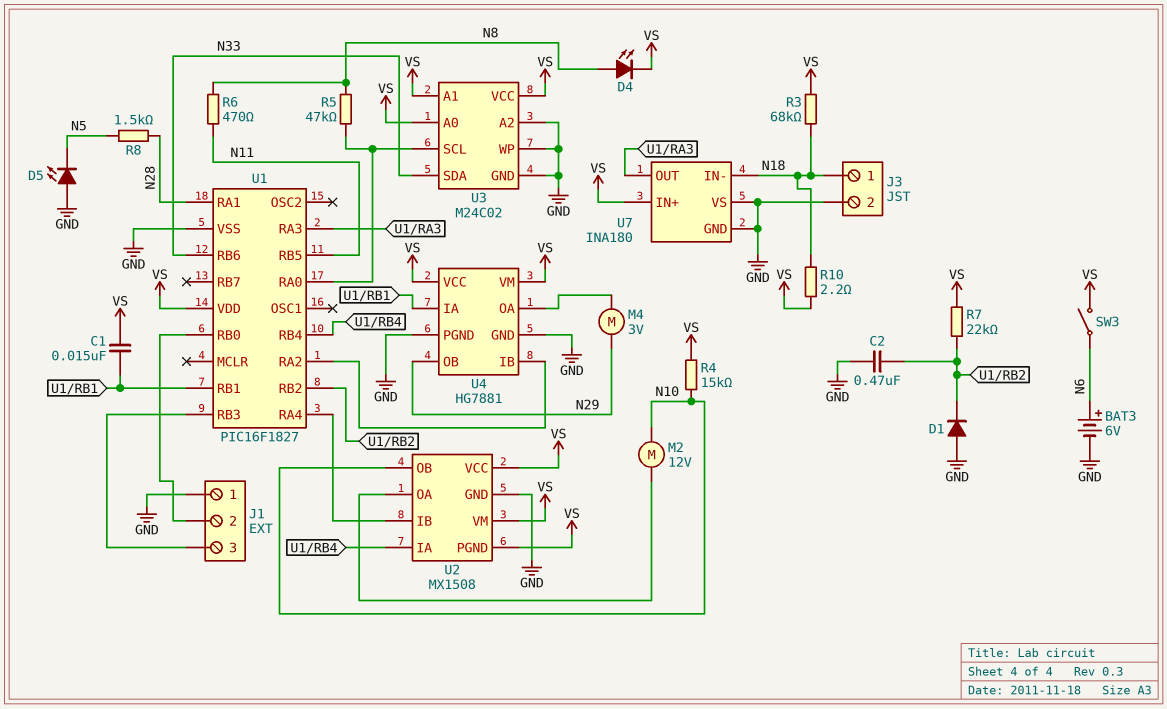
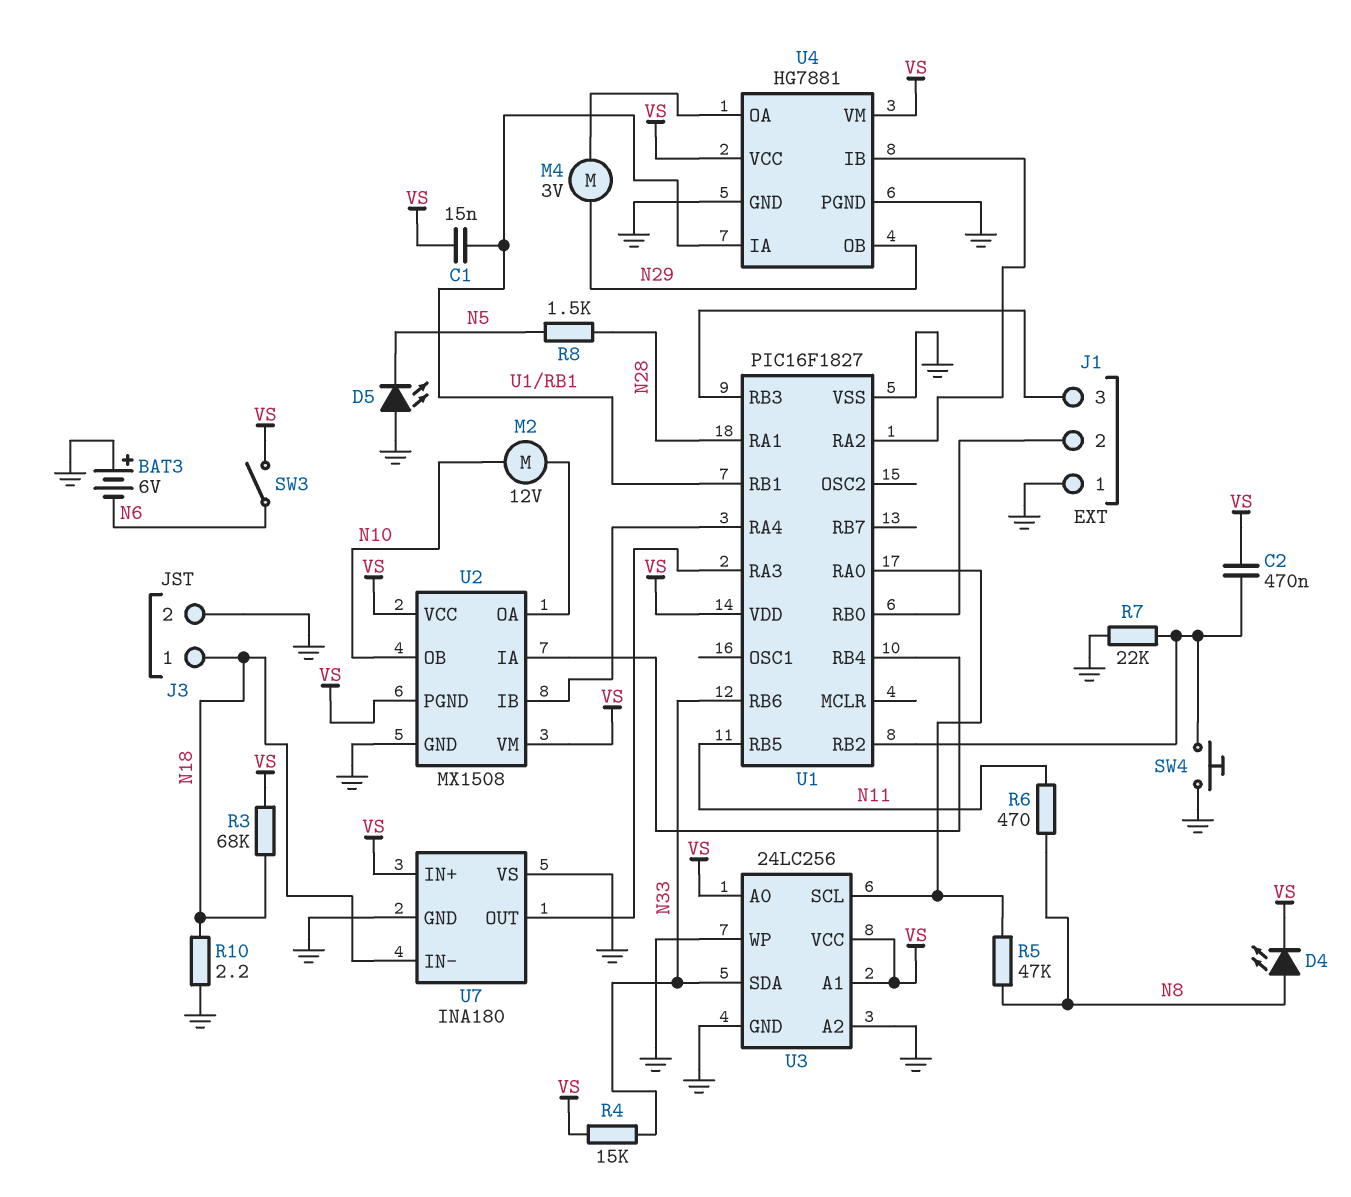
BAT3: 6V (plus N6, minus GND) -> 6V (plus GND, minus N6)
C2: 470nF (GND, U1/RB2) -> 470nF (U1/RB2, VS)
D1: diode (A GND, K U1/RB2) -> none
R4: 15k (N10, VS) -> 15k (N33, VS)
R7: 22k (U1/RB2, VS) -> 22k (GND, U1/RB2)
R10: 2.2 (N18, VS) -> 2.2 (GND, N18)
SW4: none -> button (GND, U1/RB2)
U3: M24C02 -> 24LC256

